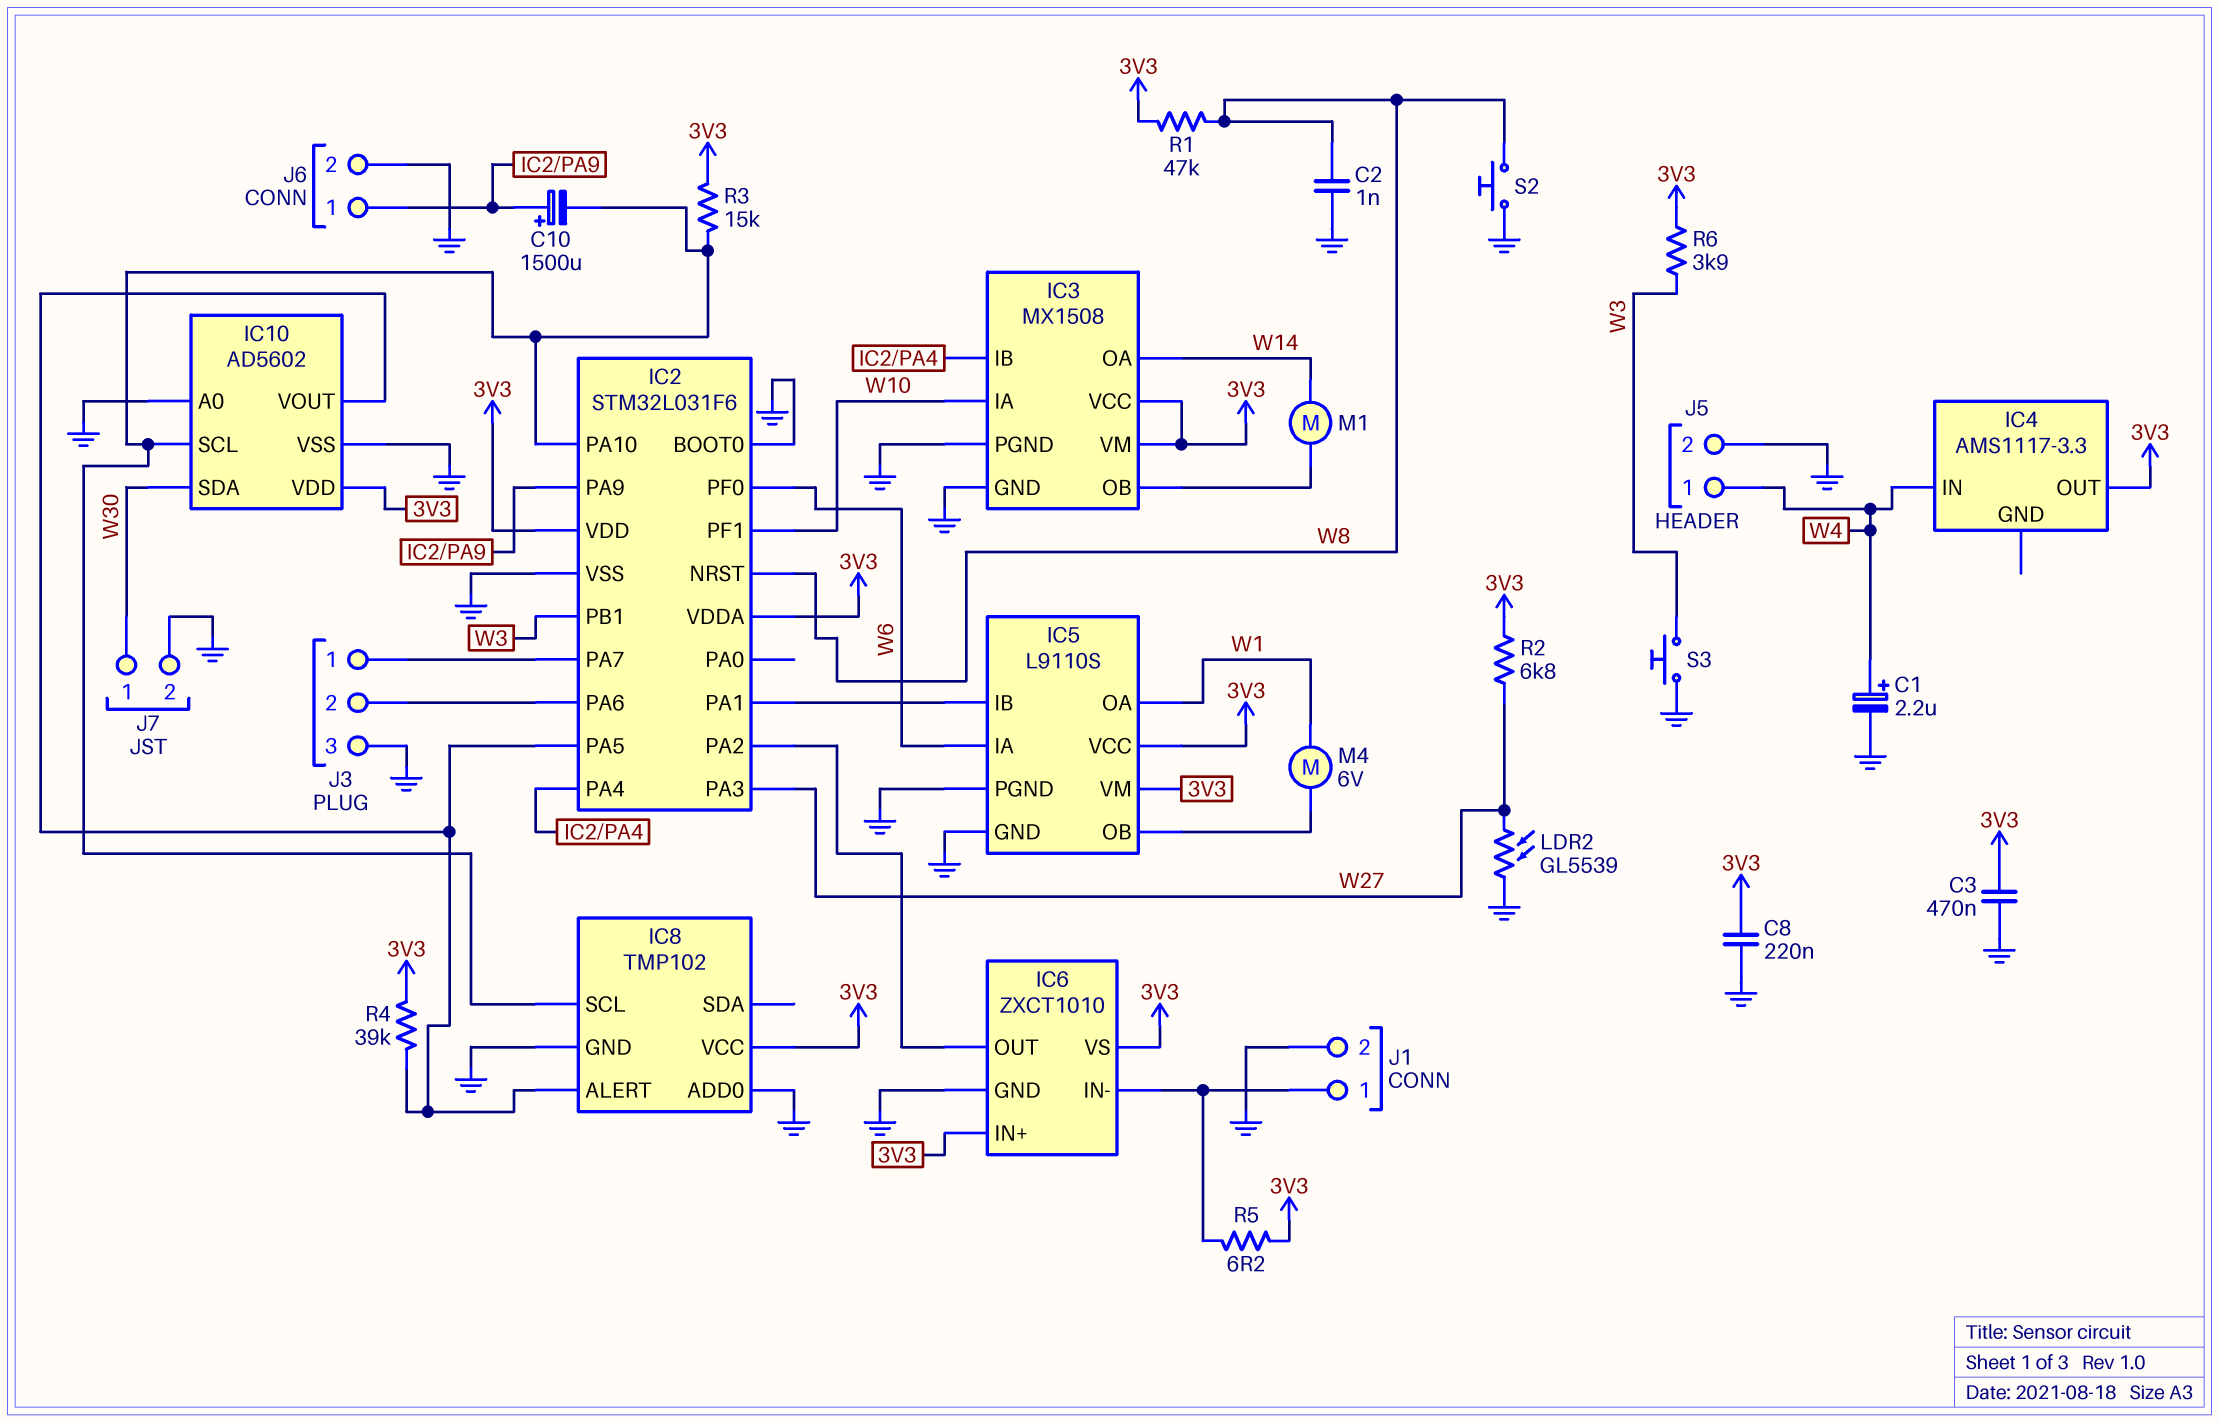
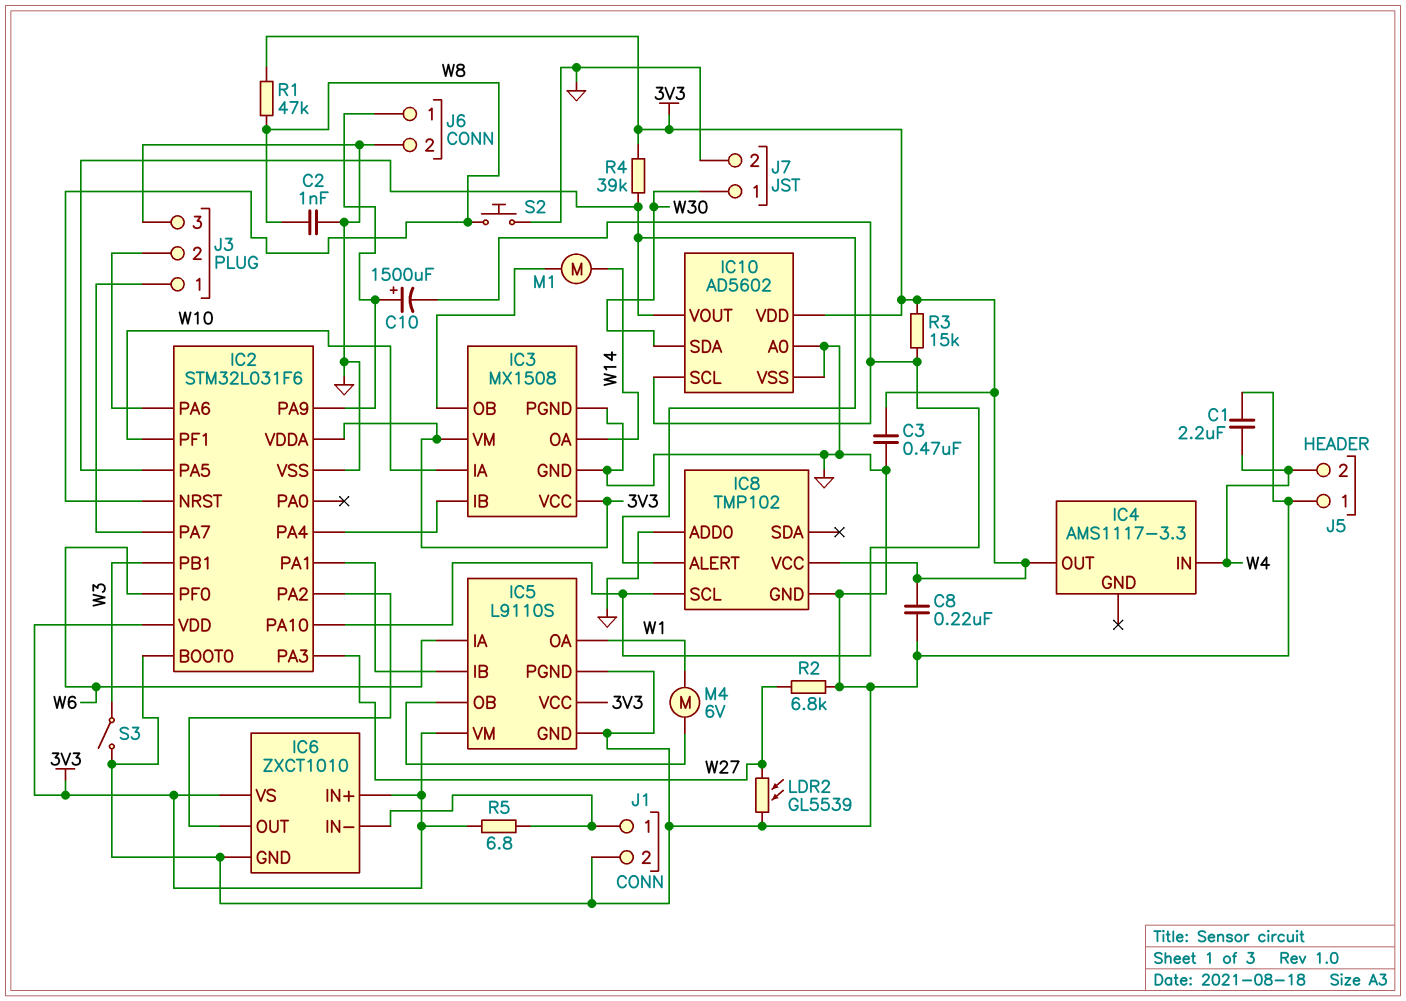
C1: 2.2uF (plus W4, minus GND) -> 2.2uF (GND, W4)
J5 pin 1: W4 -> GND
J5 pin 2: GND -> W4
R2: 6.8k (3V3, W27) -> 6.8k (GND, W27)
R5: 6.2 (3V3, IC6/IN-) -> 6.8 (3V3, IC6/IN-)
R6: 3.9k (3V3, W3) -> none
S3: button (GND, W3) -> switch (GND, W3)

